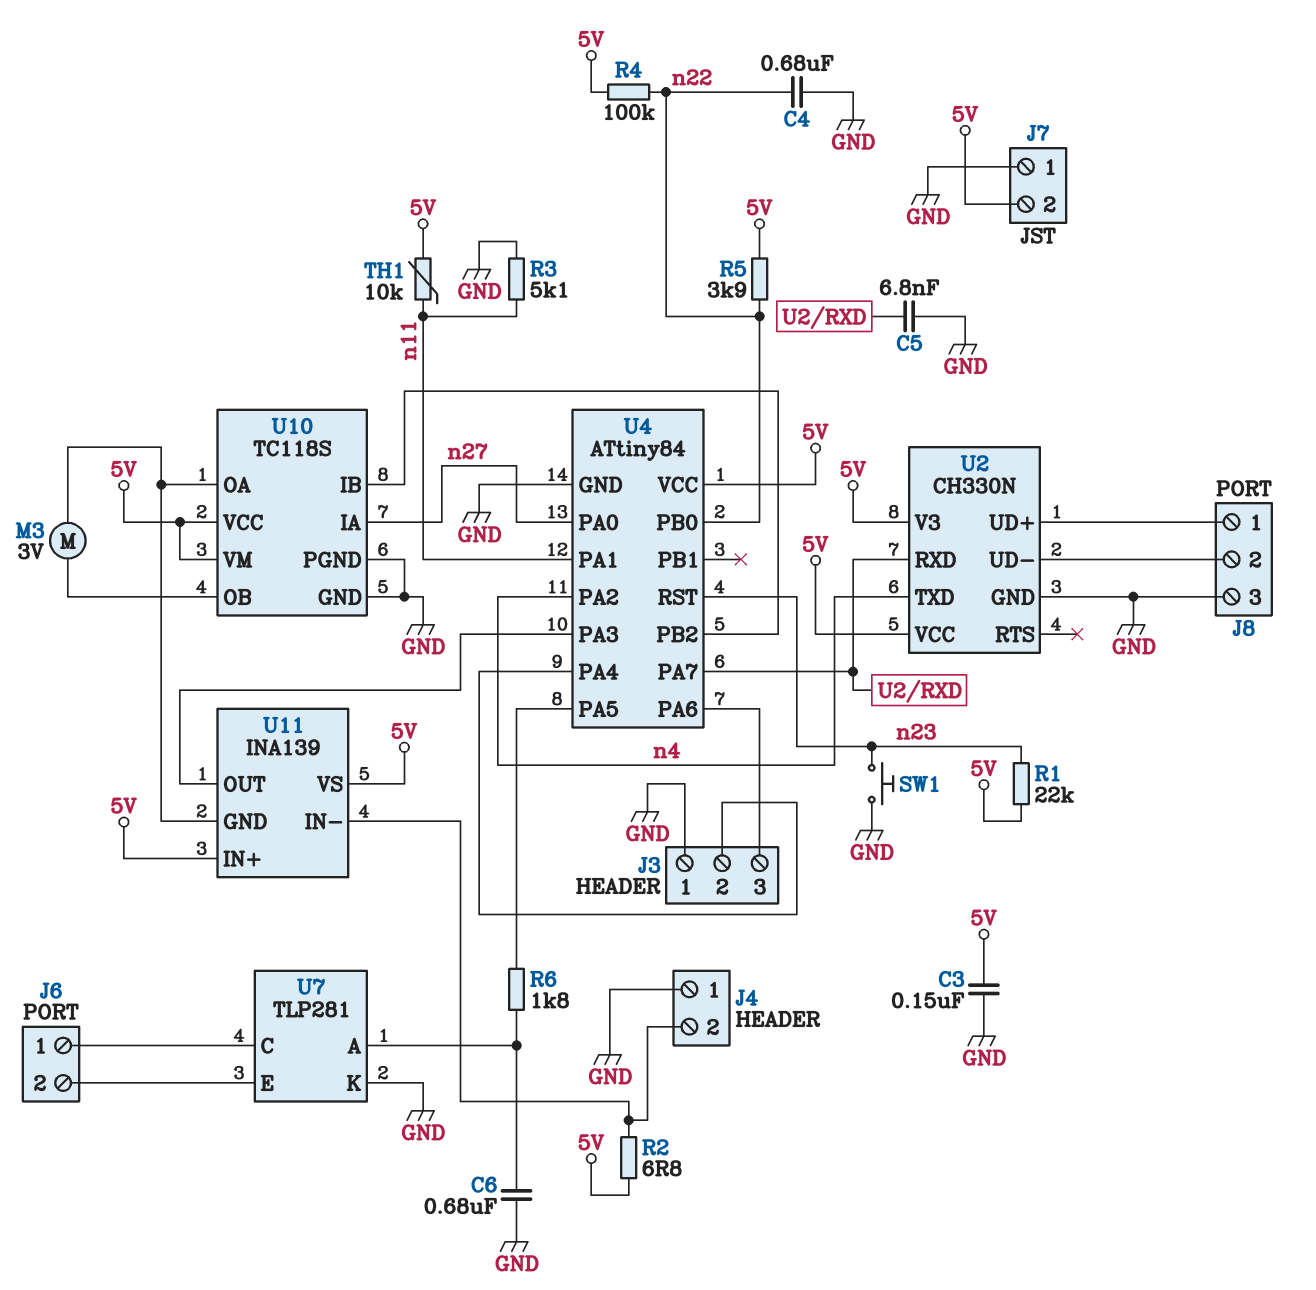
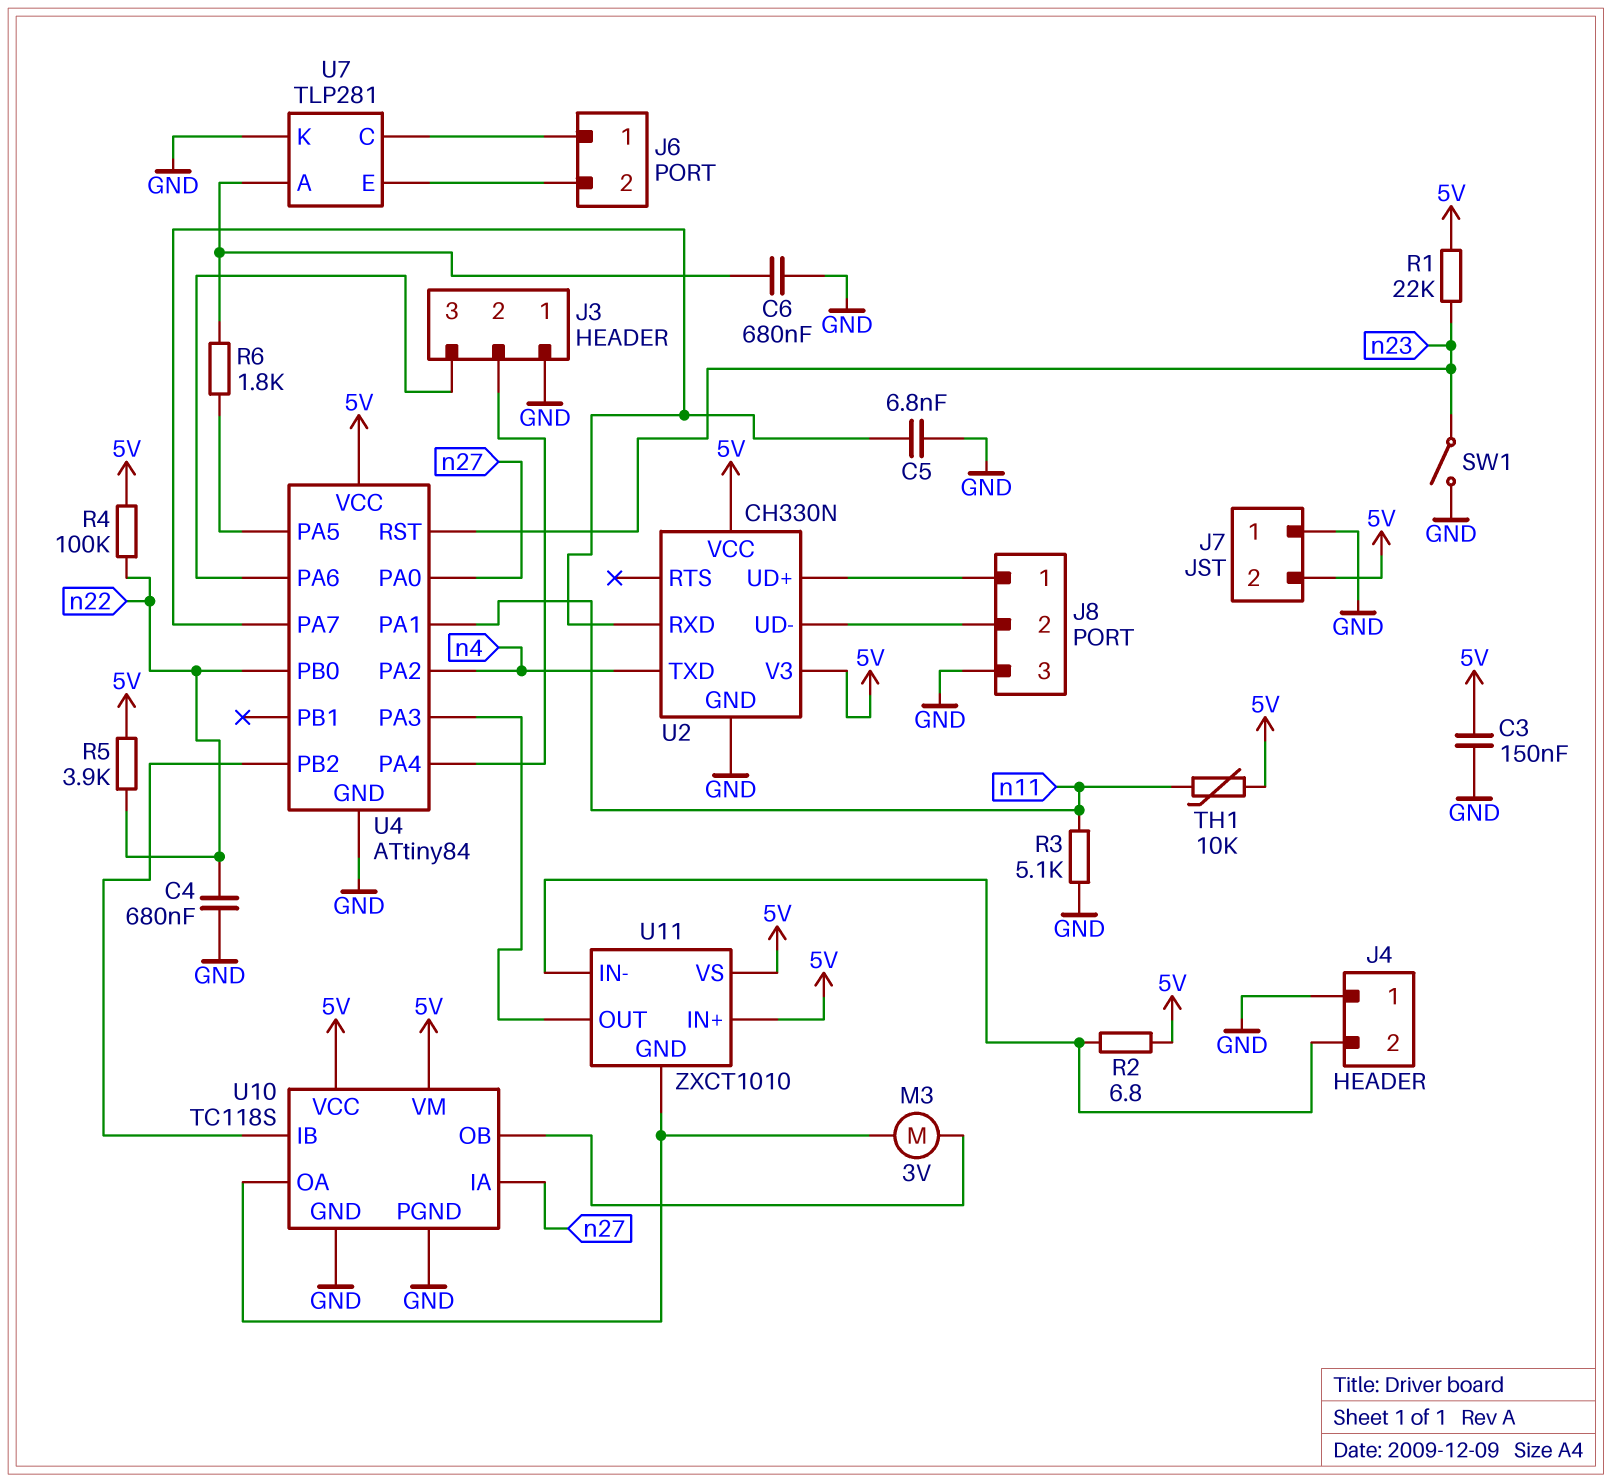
SW1: button (GND, n23) -> switch (GND, n23)
U11: INA139 -> ZXCT1010

